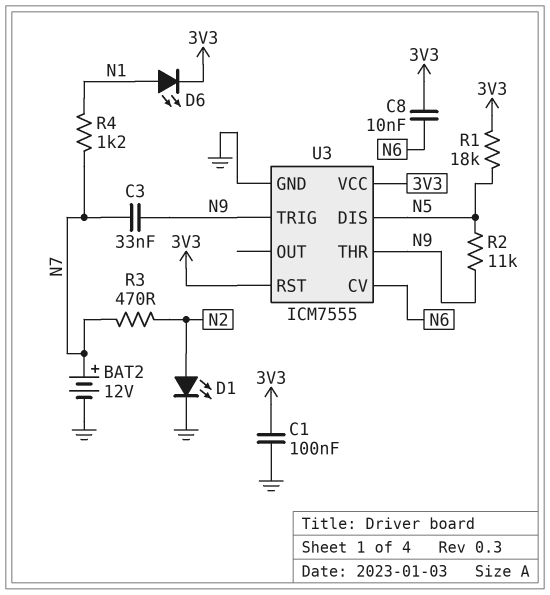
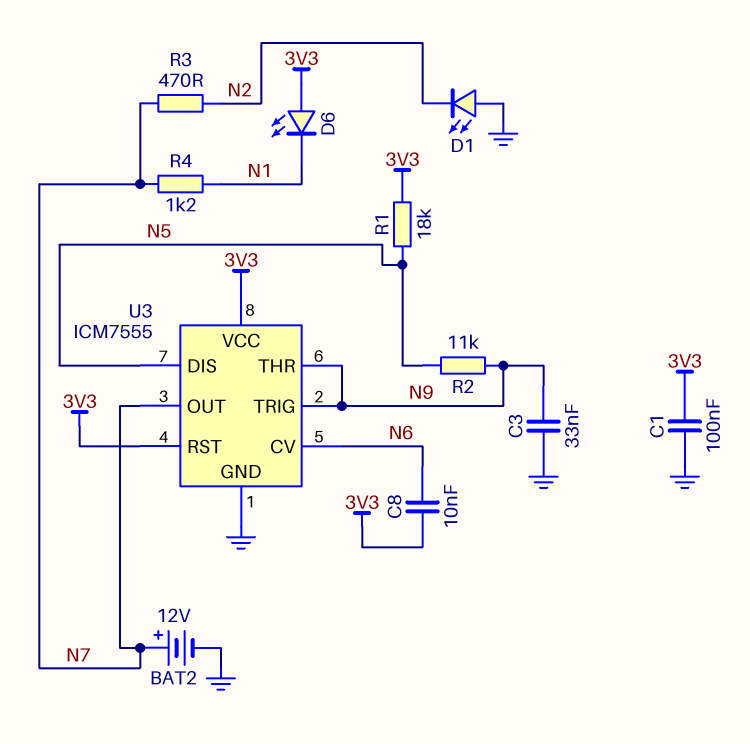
C3: 33nF (N7, N9) -> 33nF (GND, N9)
D1: LED (A N2, K GND) -> LED (A GND, K N2)
D6: LED (A N1, K 3V3) -> LED (A 3V3, K N1)
U3 pin OUT: none -> N7

